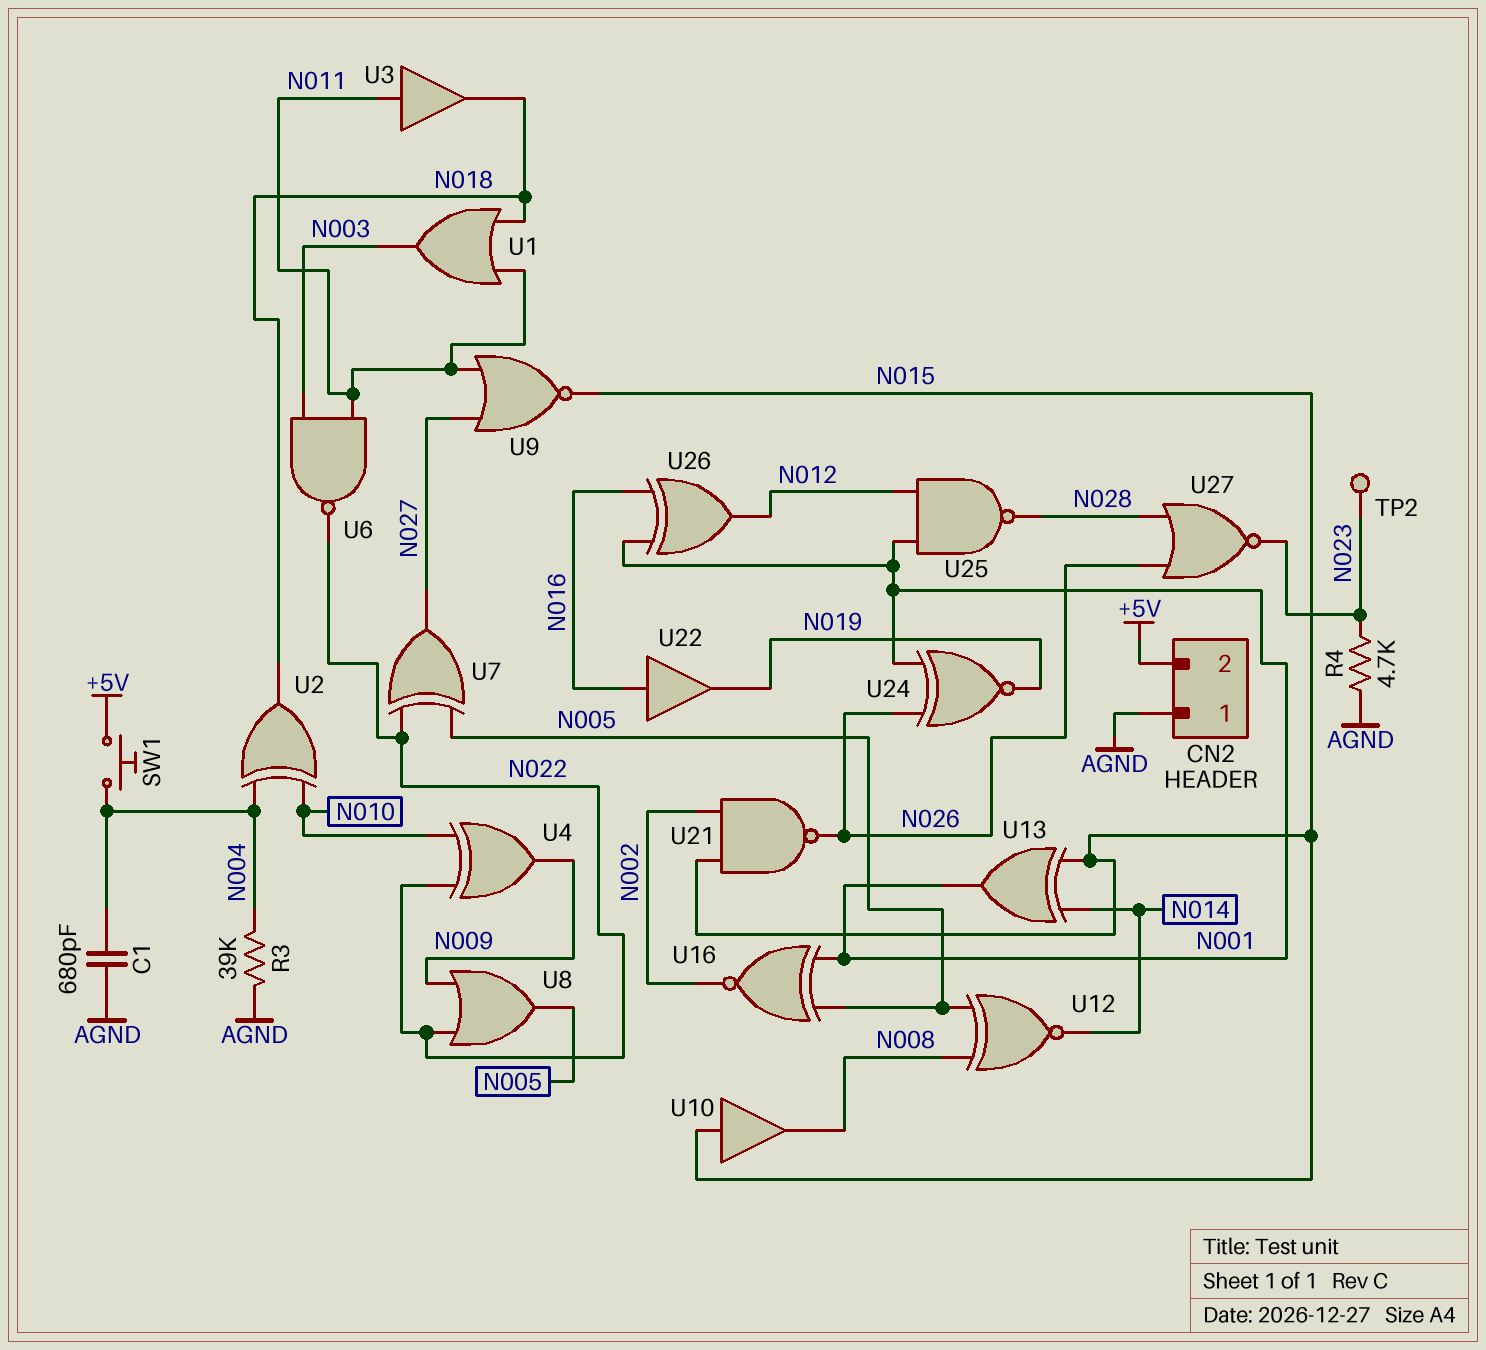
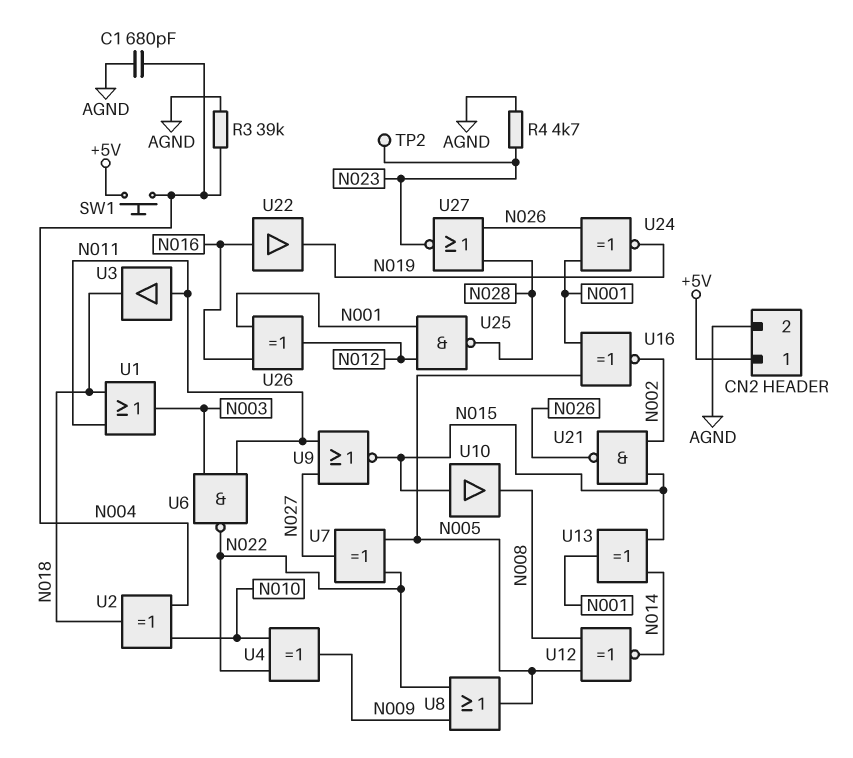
CN2 pin 1: AGND -> +5V
CN2 pin 2: +5V -> AGND

